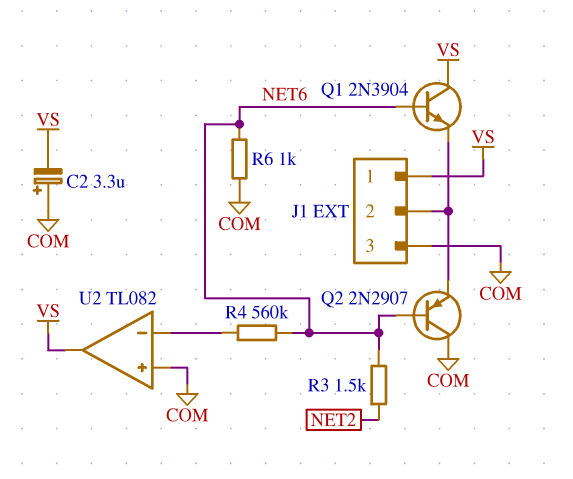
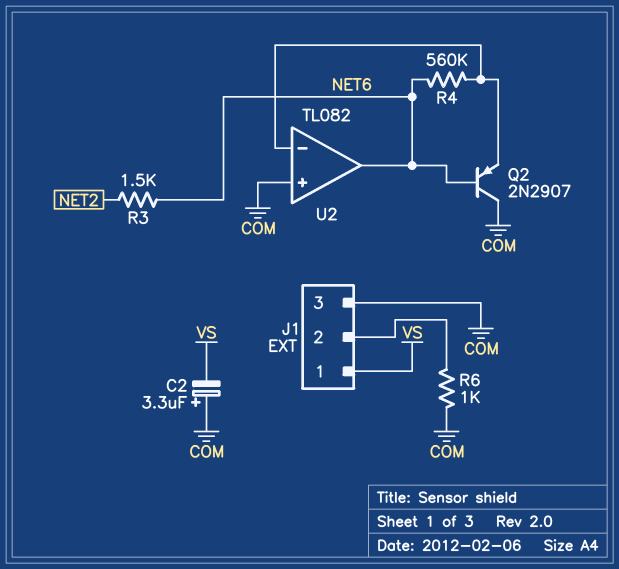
Q1: NPN 2N3904 (B NET6, C VS, E J1/2) -> none
Q2: PNP 2N2907 (B NET6, C COM, E J1/2) -> PNP 2N2907 (B NET6, C COM, E U2/in-)
R6: 1k (COM, NET6) -> 1k (COM, J1/2)
U2 pin out: VS -> NET6

